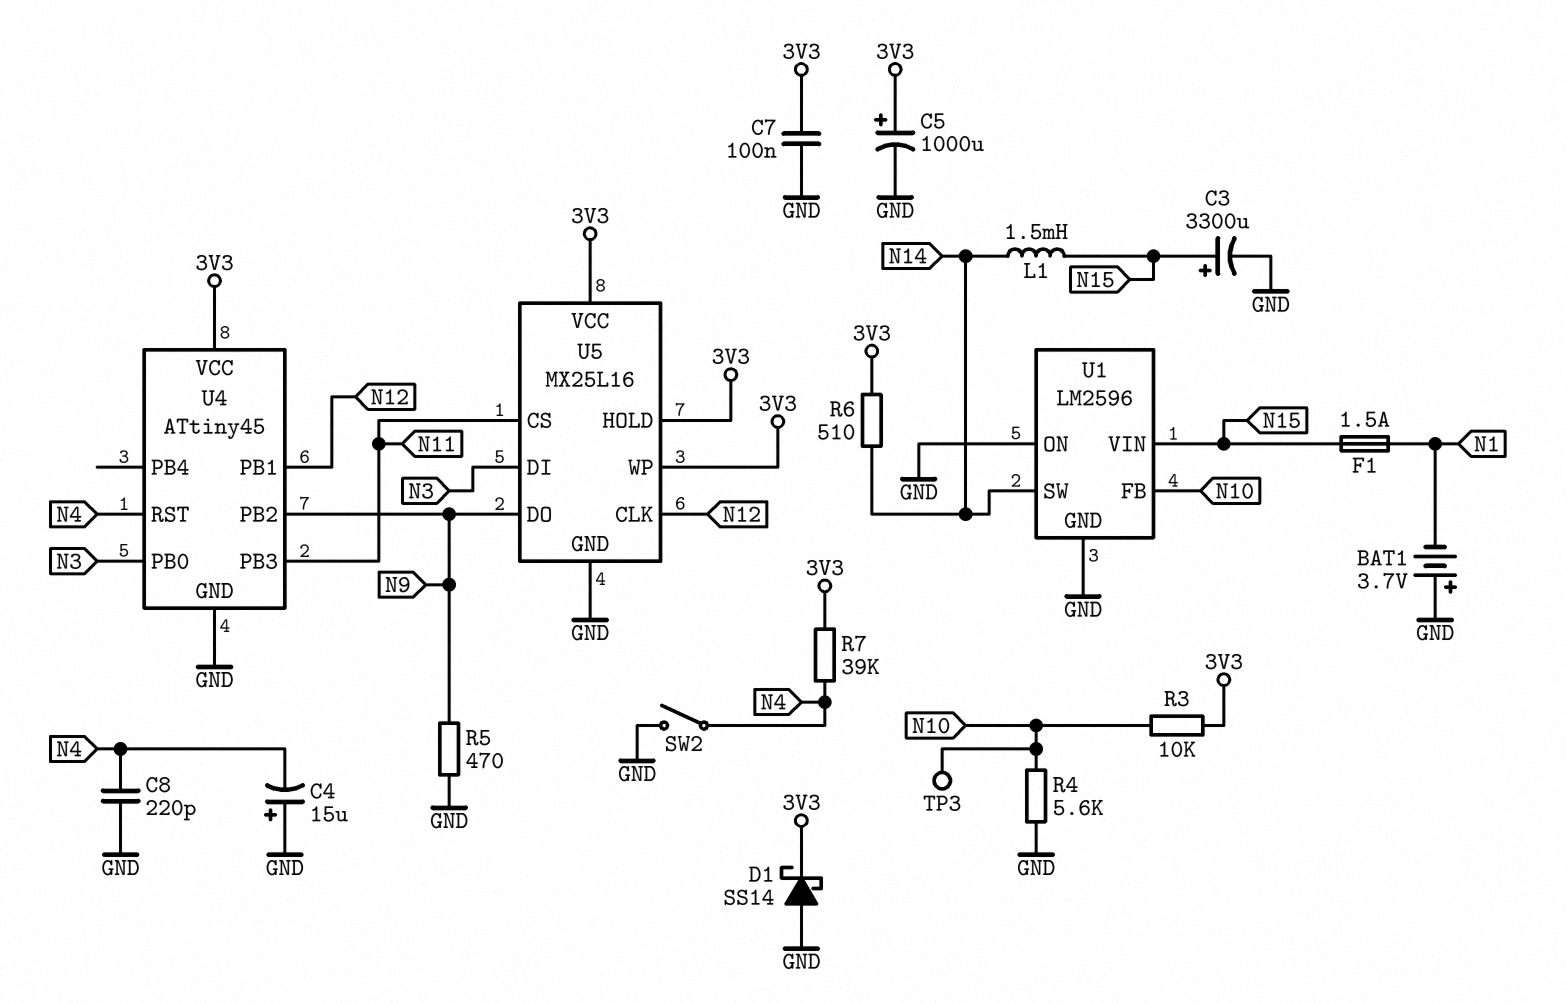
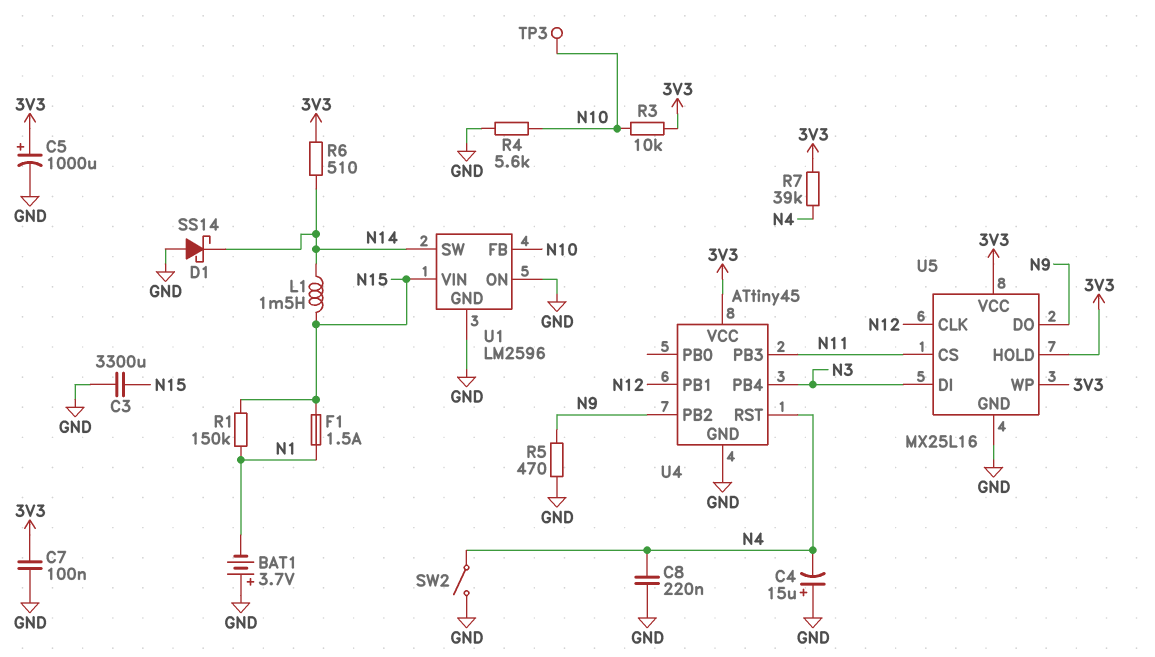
C3: 3300uF (plus N15, minus GND) -> 3300uF (GND, N15)
C8: 220pF (GND, N4) -> 220nF (GND, N4)
D1: schottky SS14 (A GND, K 3V3) -> schottky SS14 (A GND, K N14)
R1: none -> 150k (N1, N15)
U4 pin PB0: N3 -> none
U4 pin PB4: none -> N3

